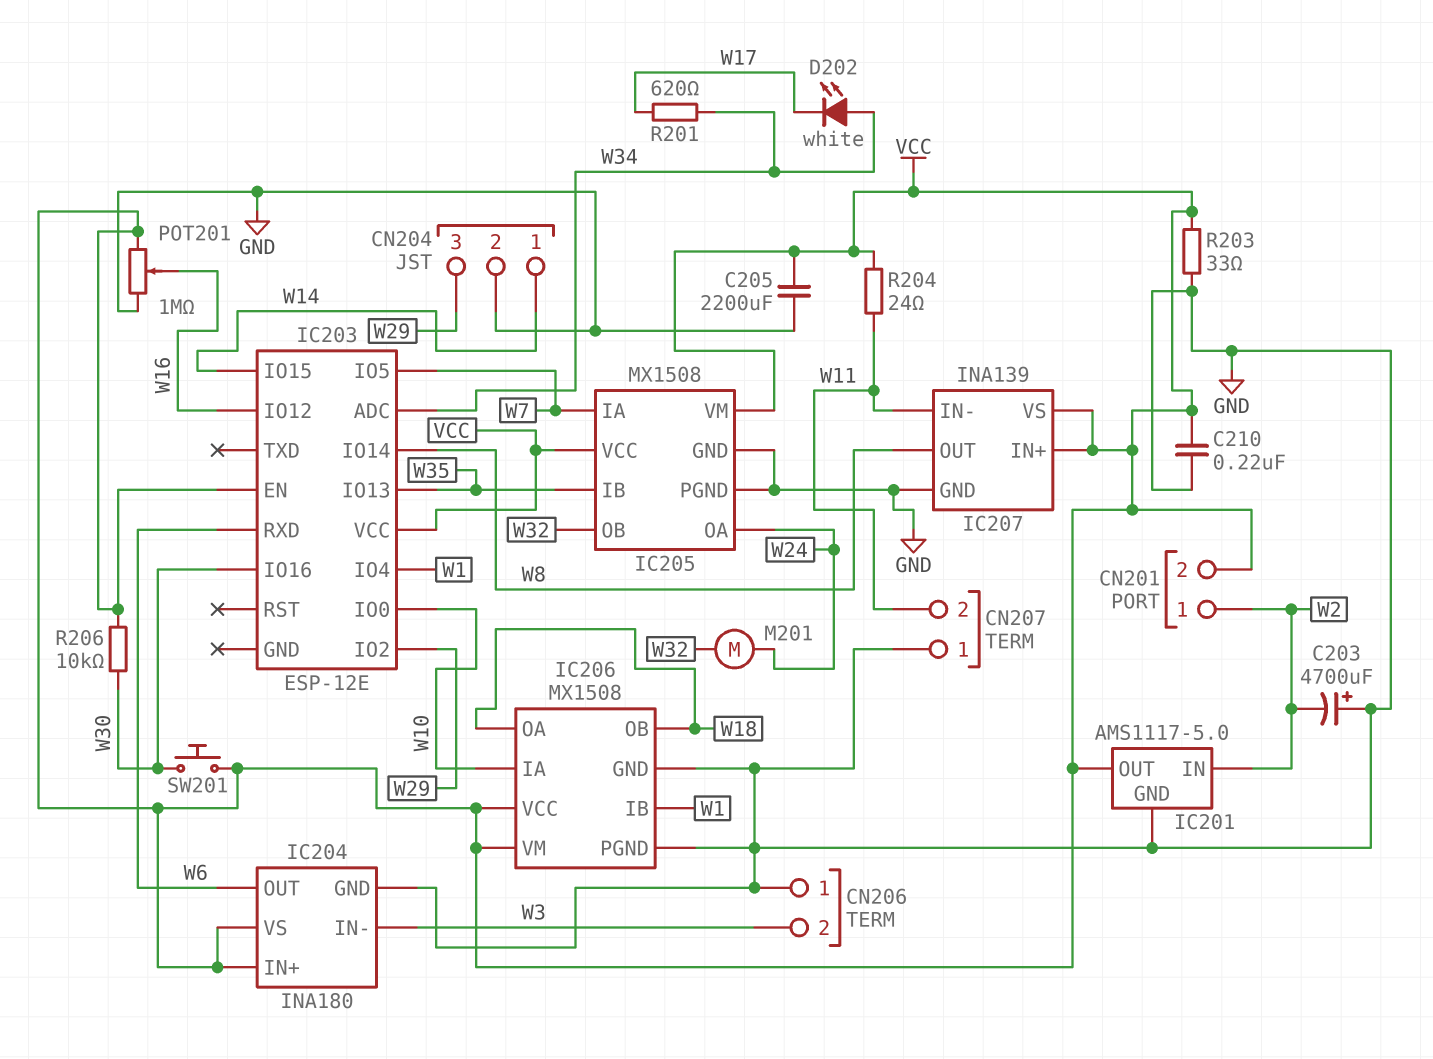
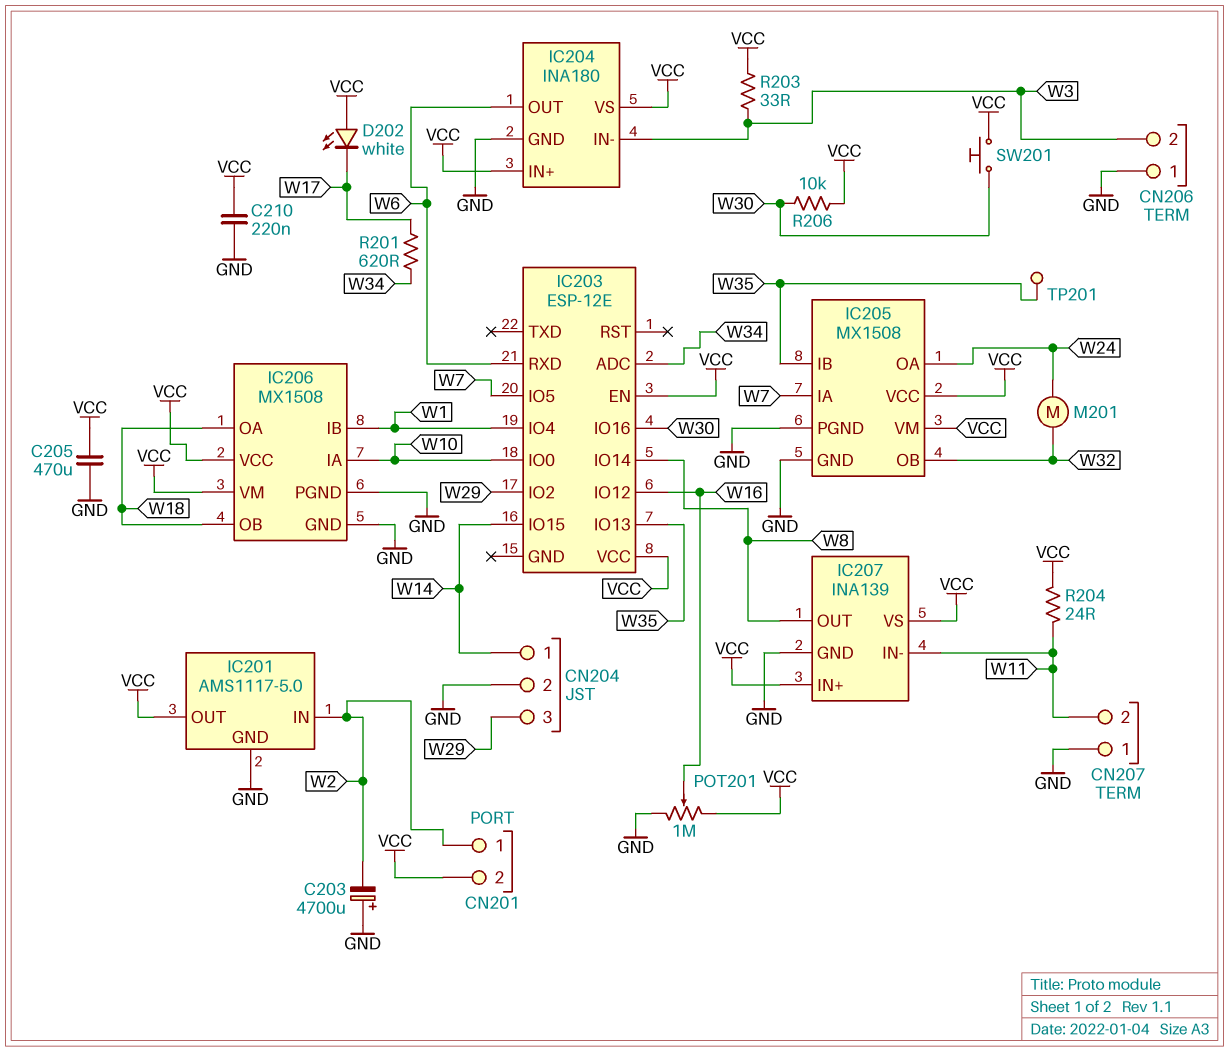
C205: 2200uF (GND, VCC) -> 470uF (GND, VCC)
D202: LED white (A W34, K W17) -> LED white (A VCC, K W17)
R203: 33 (GND, VCC) -> 33 (VCC, W3)
TP201: none -> test point (W35)

